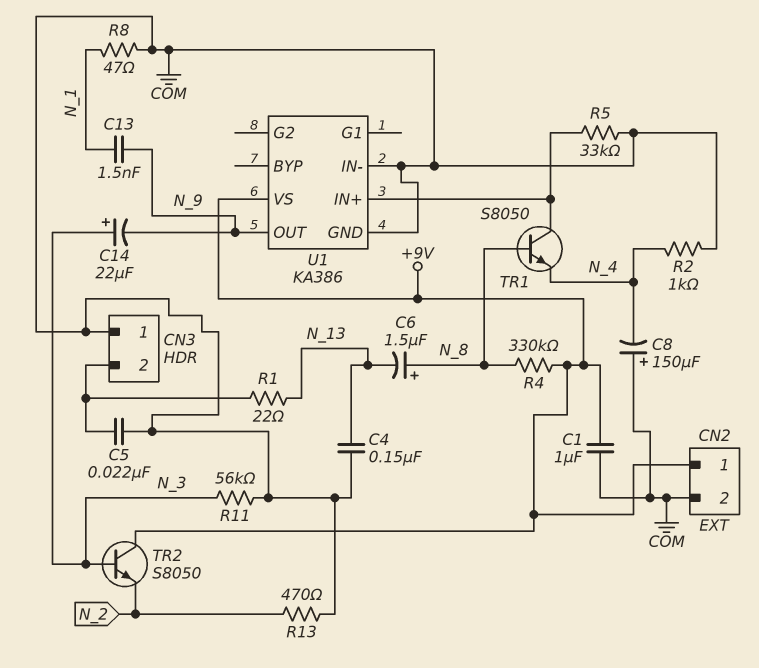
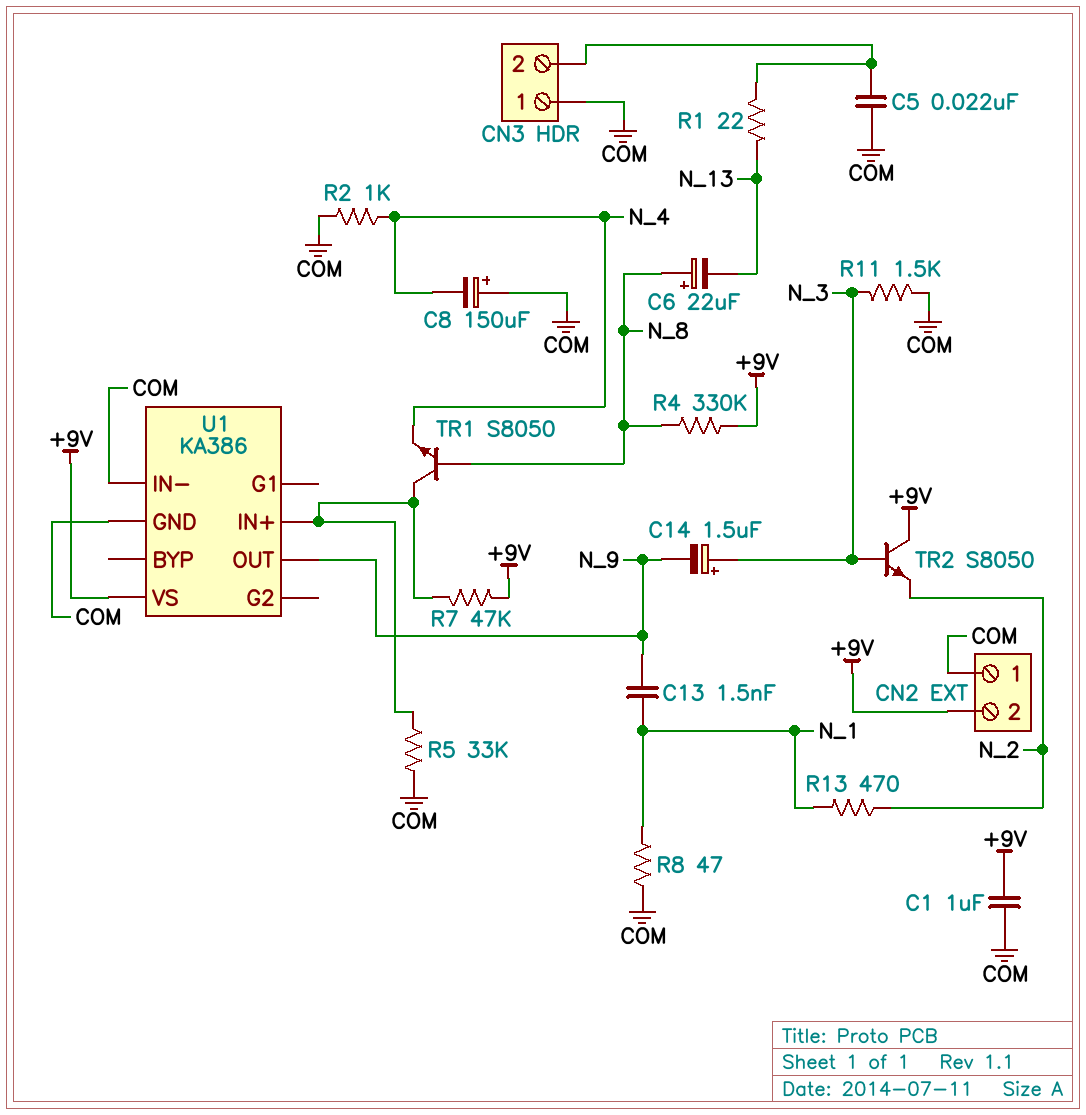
C4: 150nF (COM, N_13) -> none
C6: 1.5uF (plus N_8, minus N_13) -> 22uF (plus N_8, minus N_13)
C14: 22uF (plus N_3, minus N_9) -> 1.5uF (plus N_3, minus N_9)
CN2 pin 1: +9V -> COM
CN2 pin 2: COM -> +9V
R7: none -> 47k (+9V, U1/IN+)
R11: 56k (COM, N_3) -> 1.5k (COM, N_3)
R13: 470 (COM, N_2) -> 470 (N_1, N_2)

